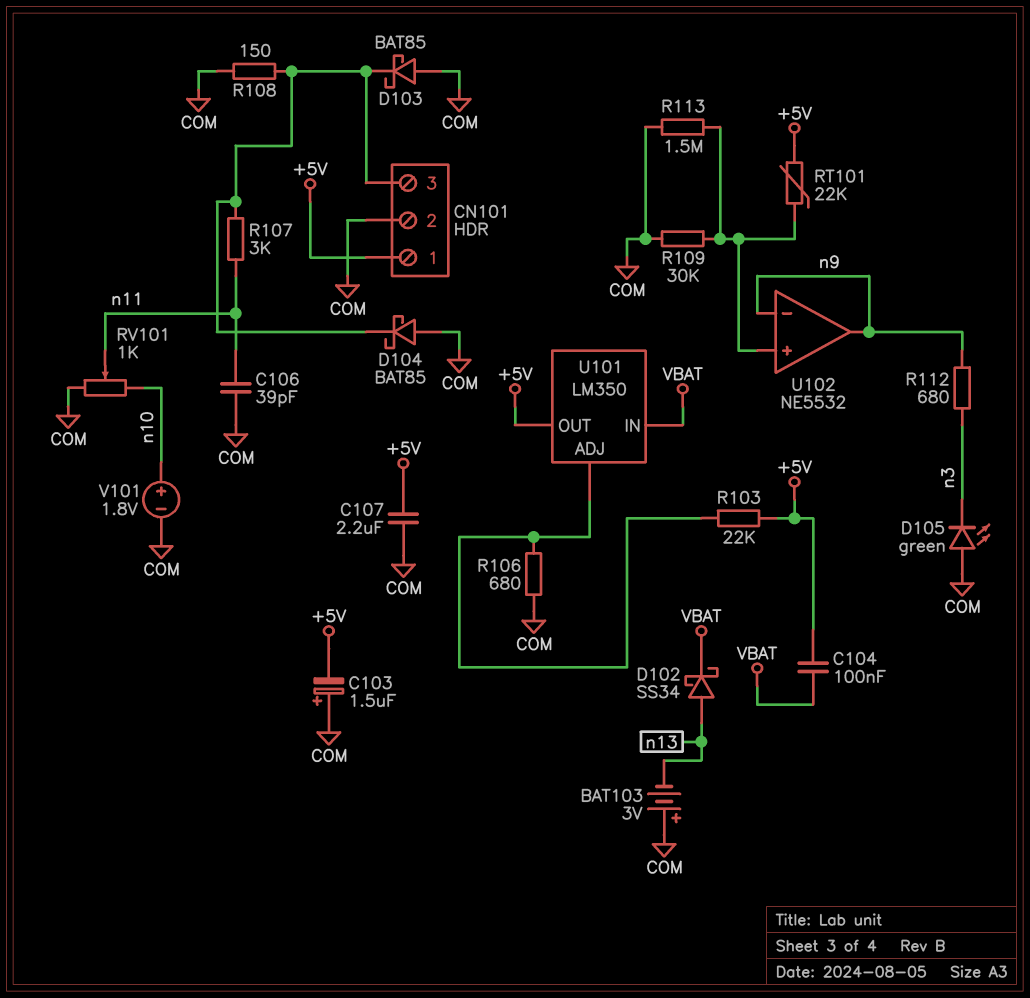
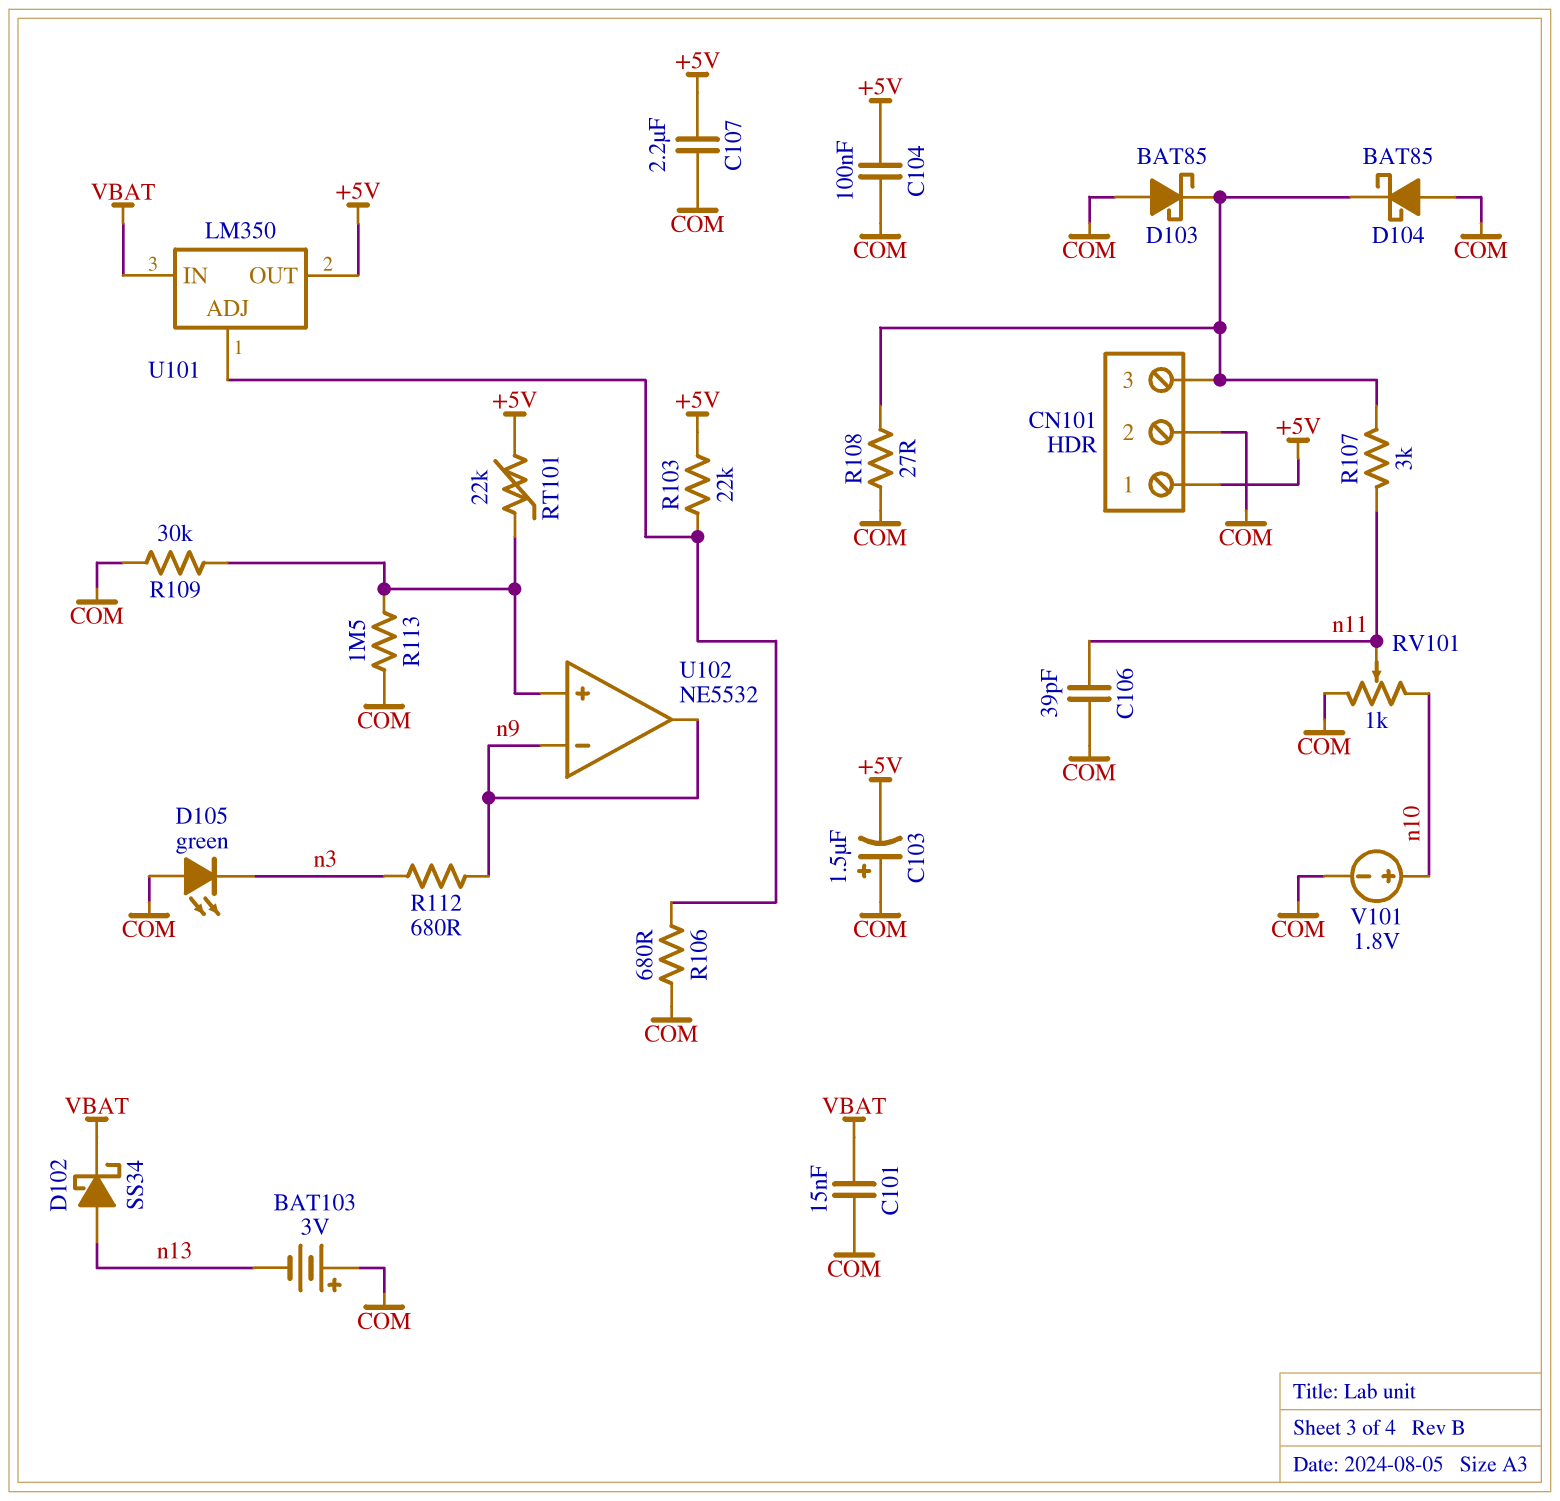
C101: none -> 15nF (COM, VBAT)
C104: 100nF (+5V, VBAT) -> 100nF (+5V, COM)
R108: 150 (CN101/3, COM) -> 27 (CN101/3, COM)

